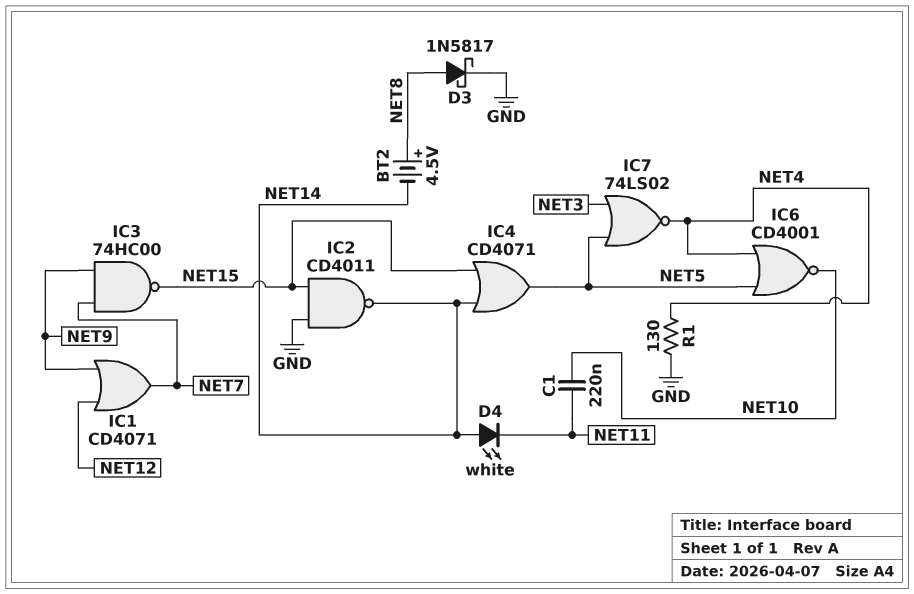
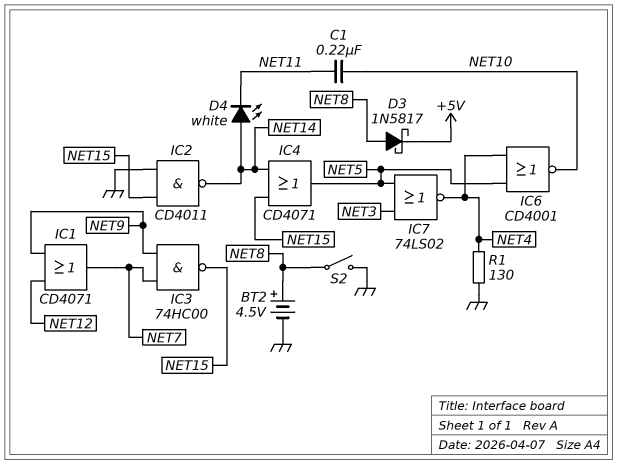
BT2: 4.5V (plus NET8, minus NET14) -> 4.5V (plus NET8, minus GND)
D3: schottky 1N5817 (A NET8, K GND) -> schottky 1N5817 (A NET8, K +5V)
S2: none -> switch (GND, NET8)

